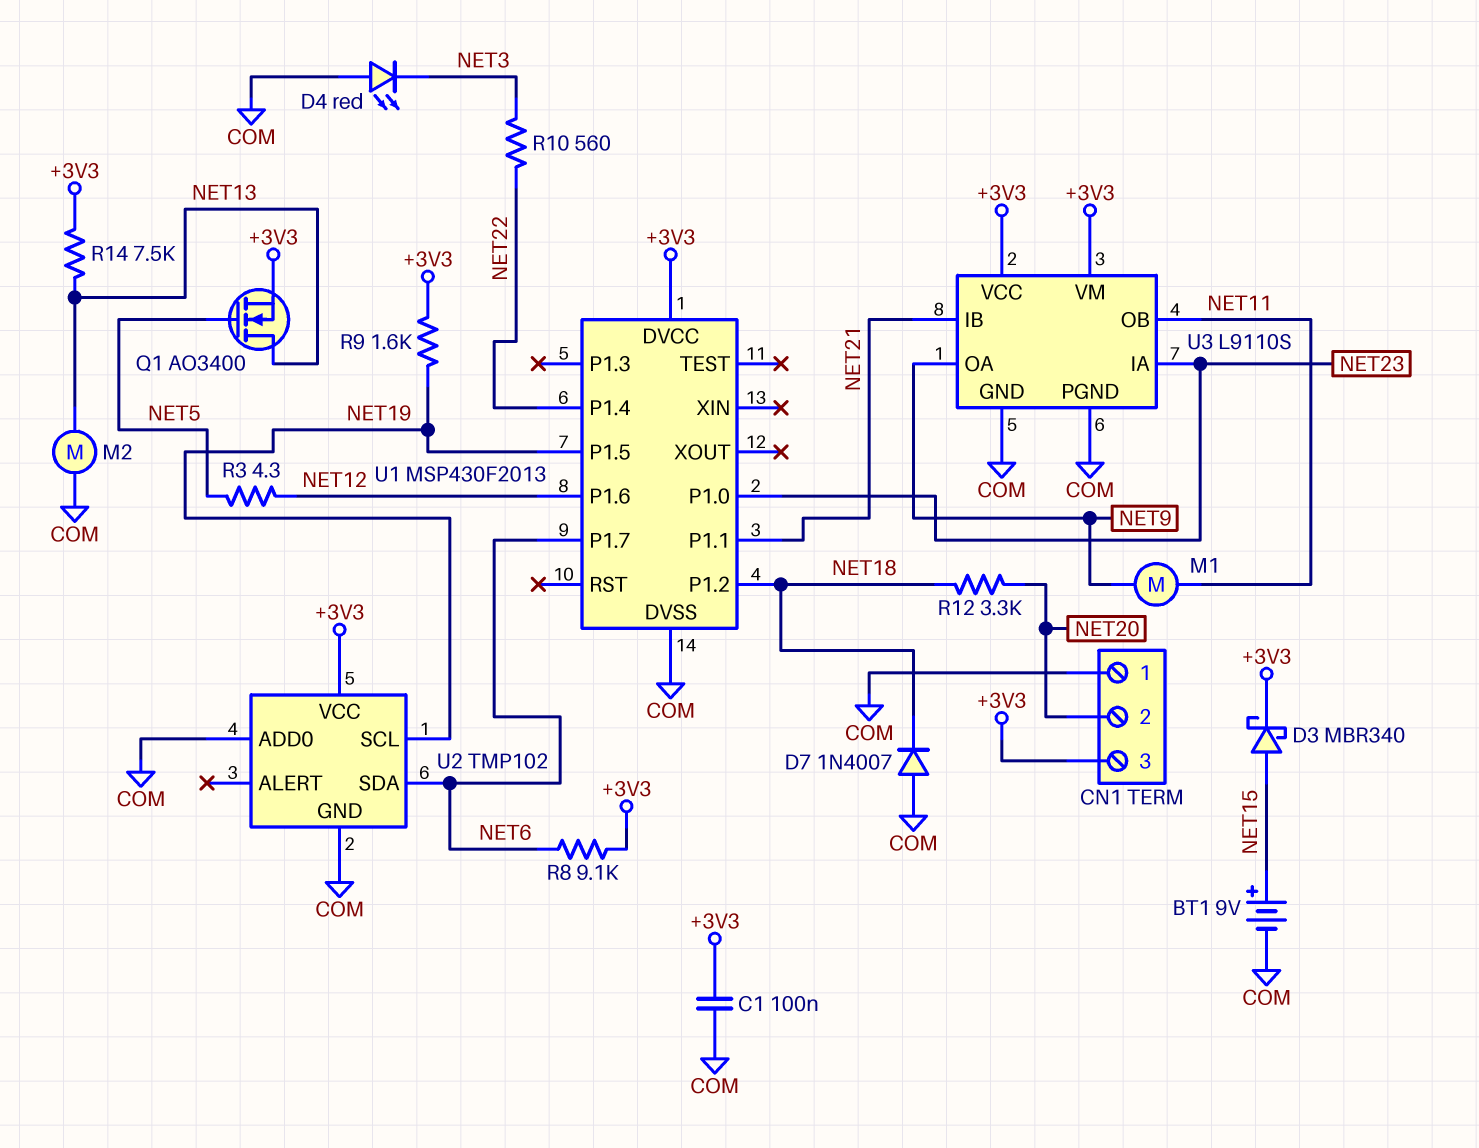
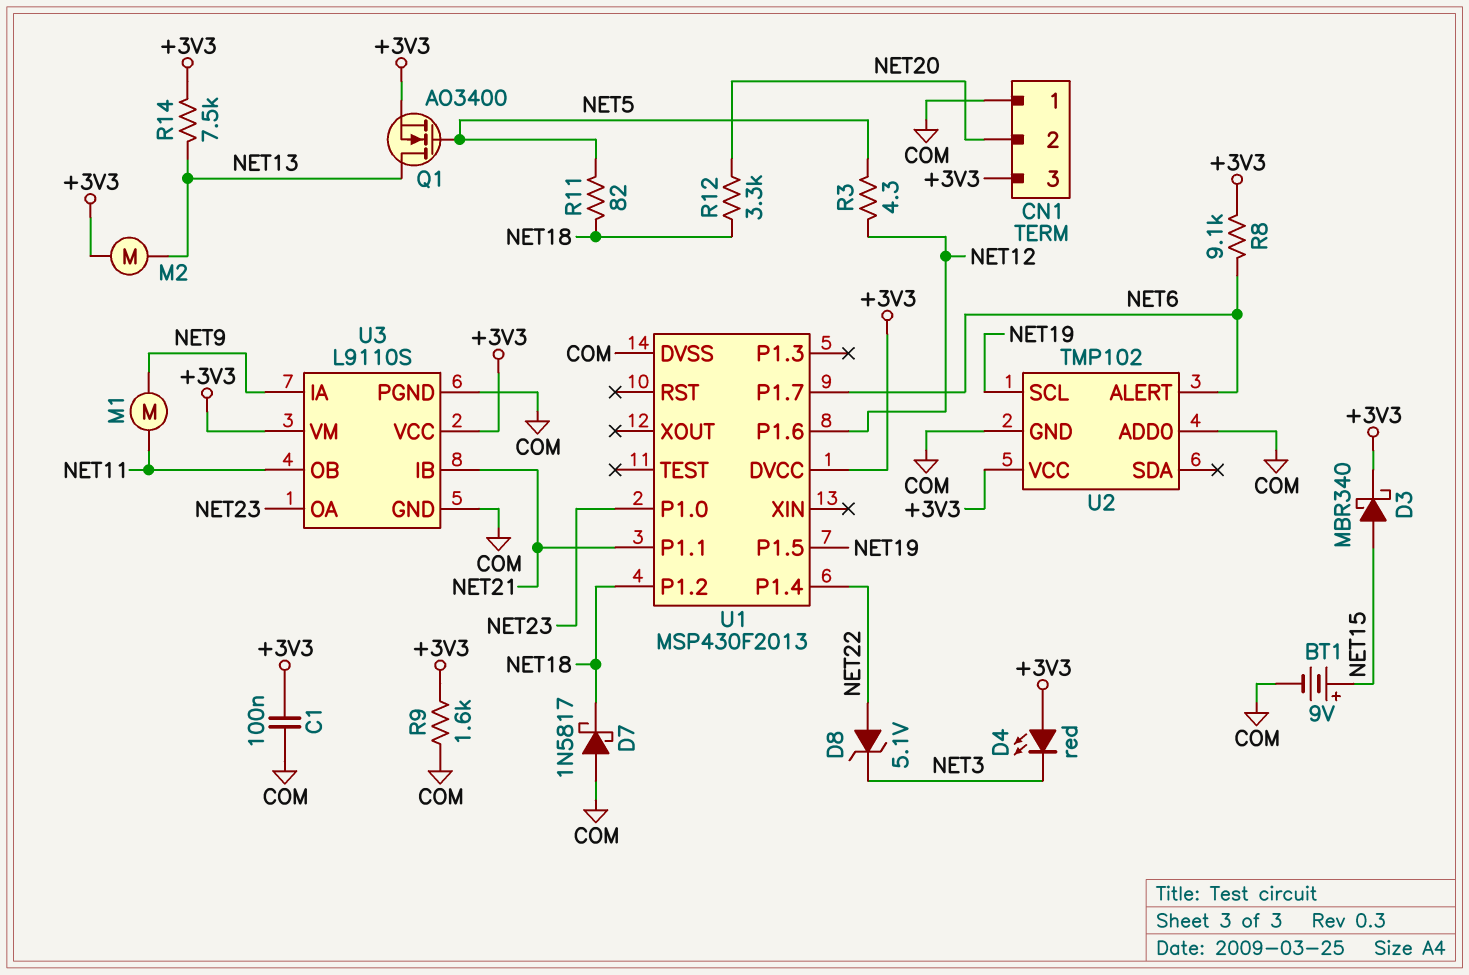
D4: LED red (A COM, K NET3) -> LED red (A +3V3, K NET3)
D7: diode 1N4007 (A COM, K NET18) -> schottky 1N5817 (A COM, K NET18)
D8: none -> zener 5.1V (A NET22, K NET3)
M2: motor (COM, NET13) -> motor (+3V3, NET13)
R9: 1.6k (+3V3, NET19) -> 1.6k (+3V3, COM)
R10: 560 (NET3, NET22) -> none
R11: none -> 82 (NET5, NET18)
U2 pin ALERT: none -> NET6
U2 pin SDA: NET6 -> none
U3 pin IA: NET23 -> NET9
U3 pin OA: NET9 -> NET23

